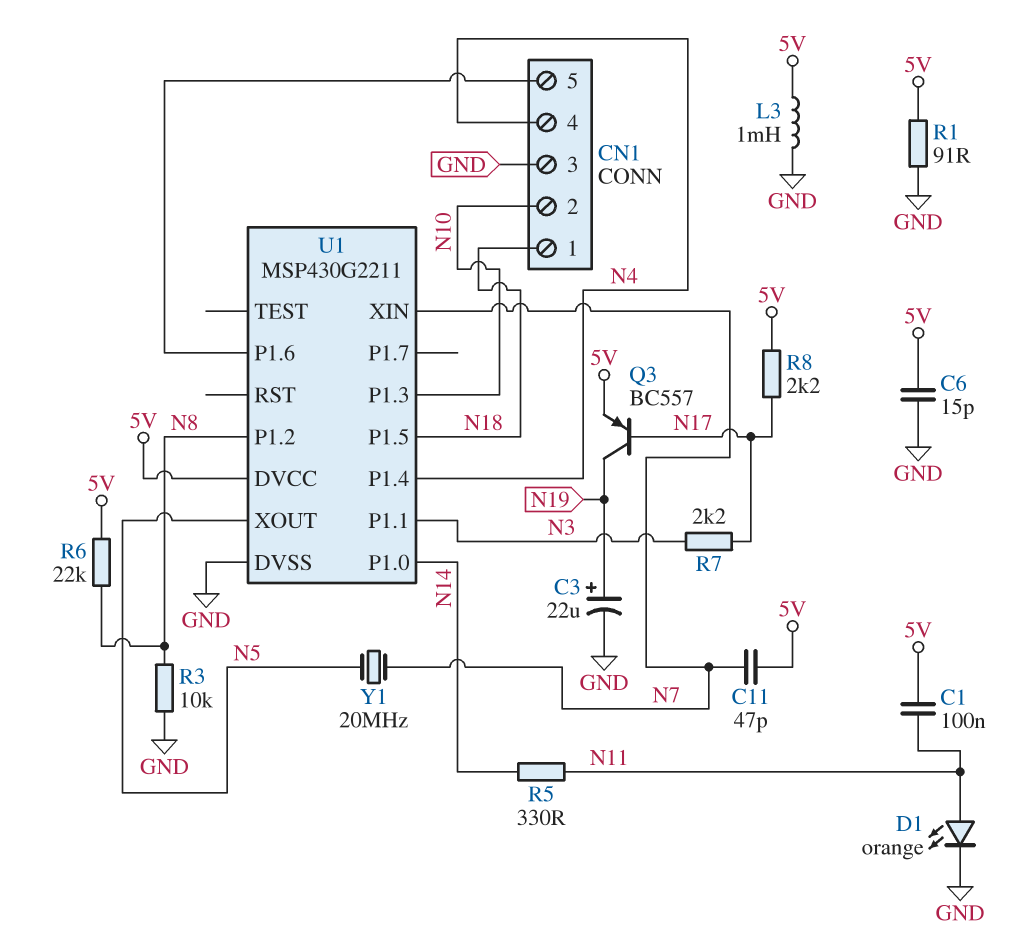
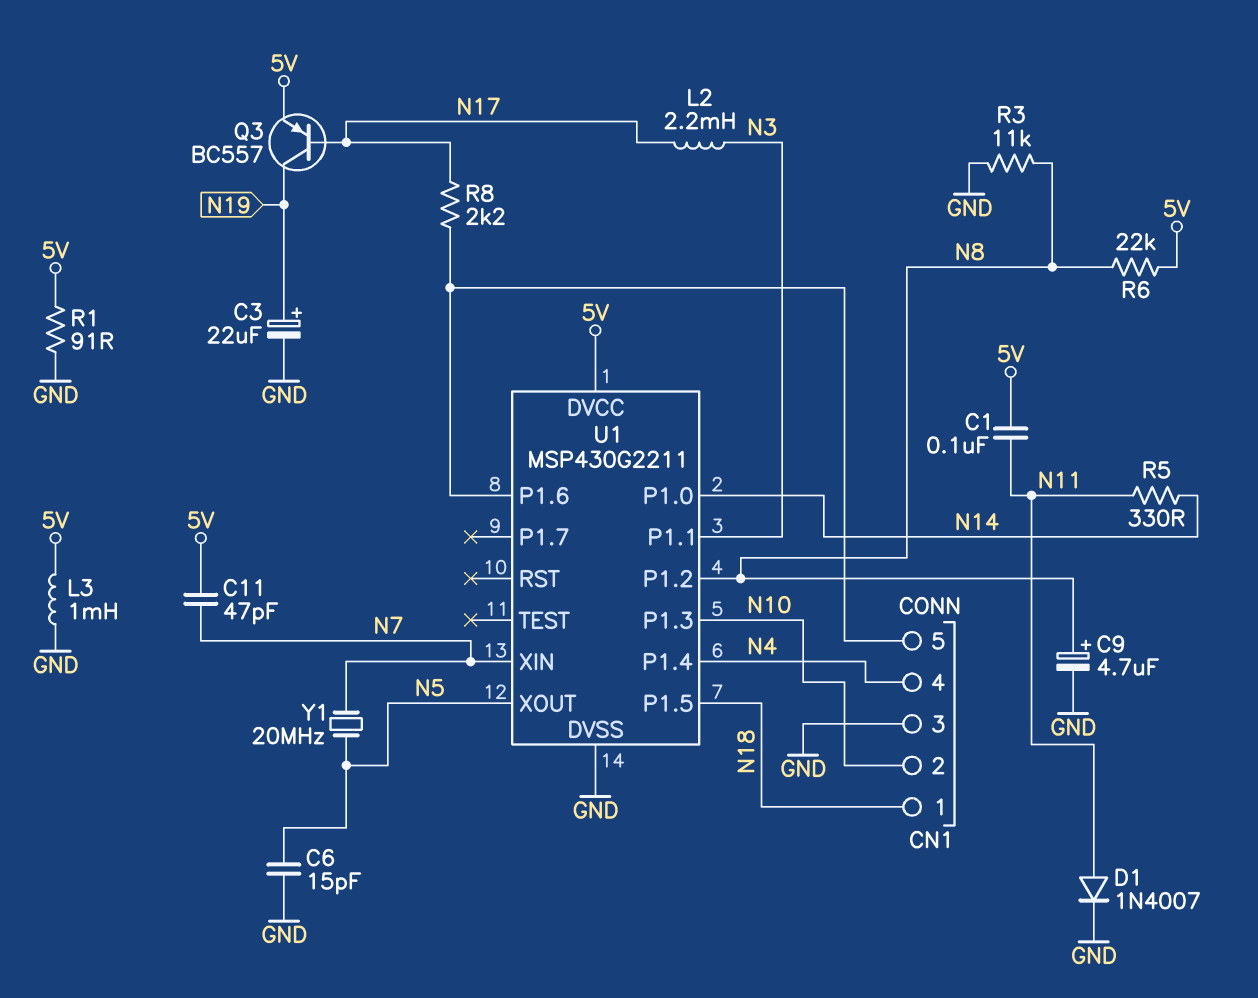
C6: 15pF (5V, GND) -> 15pF (GND, N5)
C9: none -> 4.7uF (plus N8, minus GND)
D1: LED orange (A N11, K GND) -> diode 1N4007 (A N11, K GND)
L2: none -> 2.2mH (N3, N17)
R3: 10k (GND, N8) -> 11k (GND, N8)
R7: 2.2k (N3, N17) -> none
R8: 2.2k (5V, N17) -> 2.2k (CN1/5, N17)

